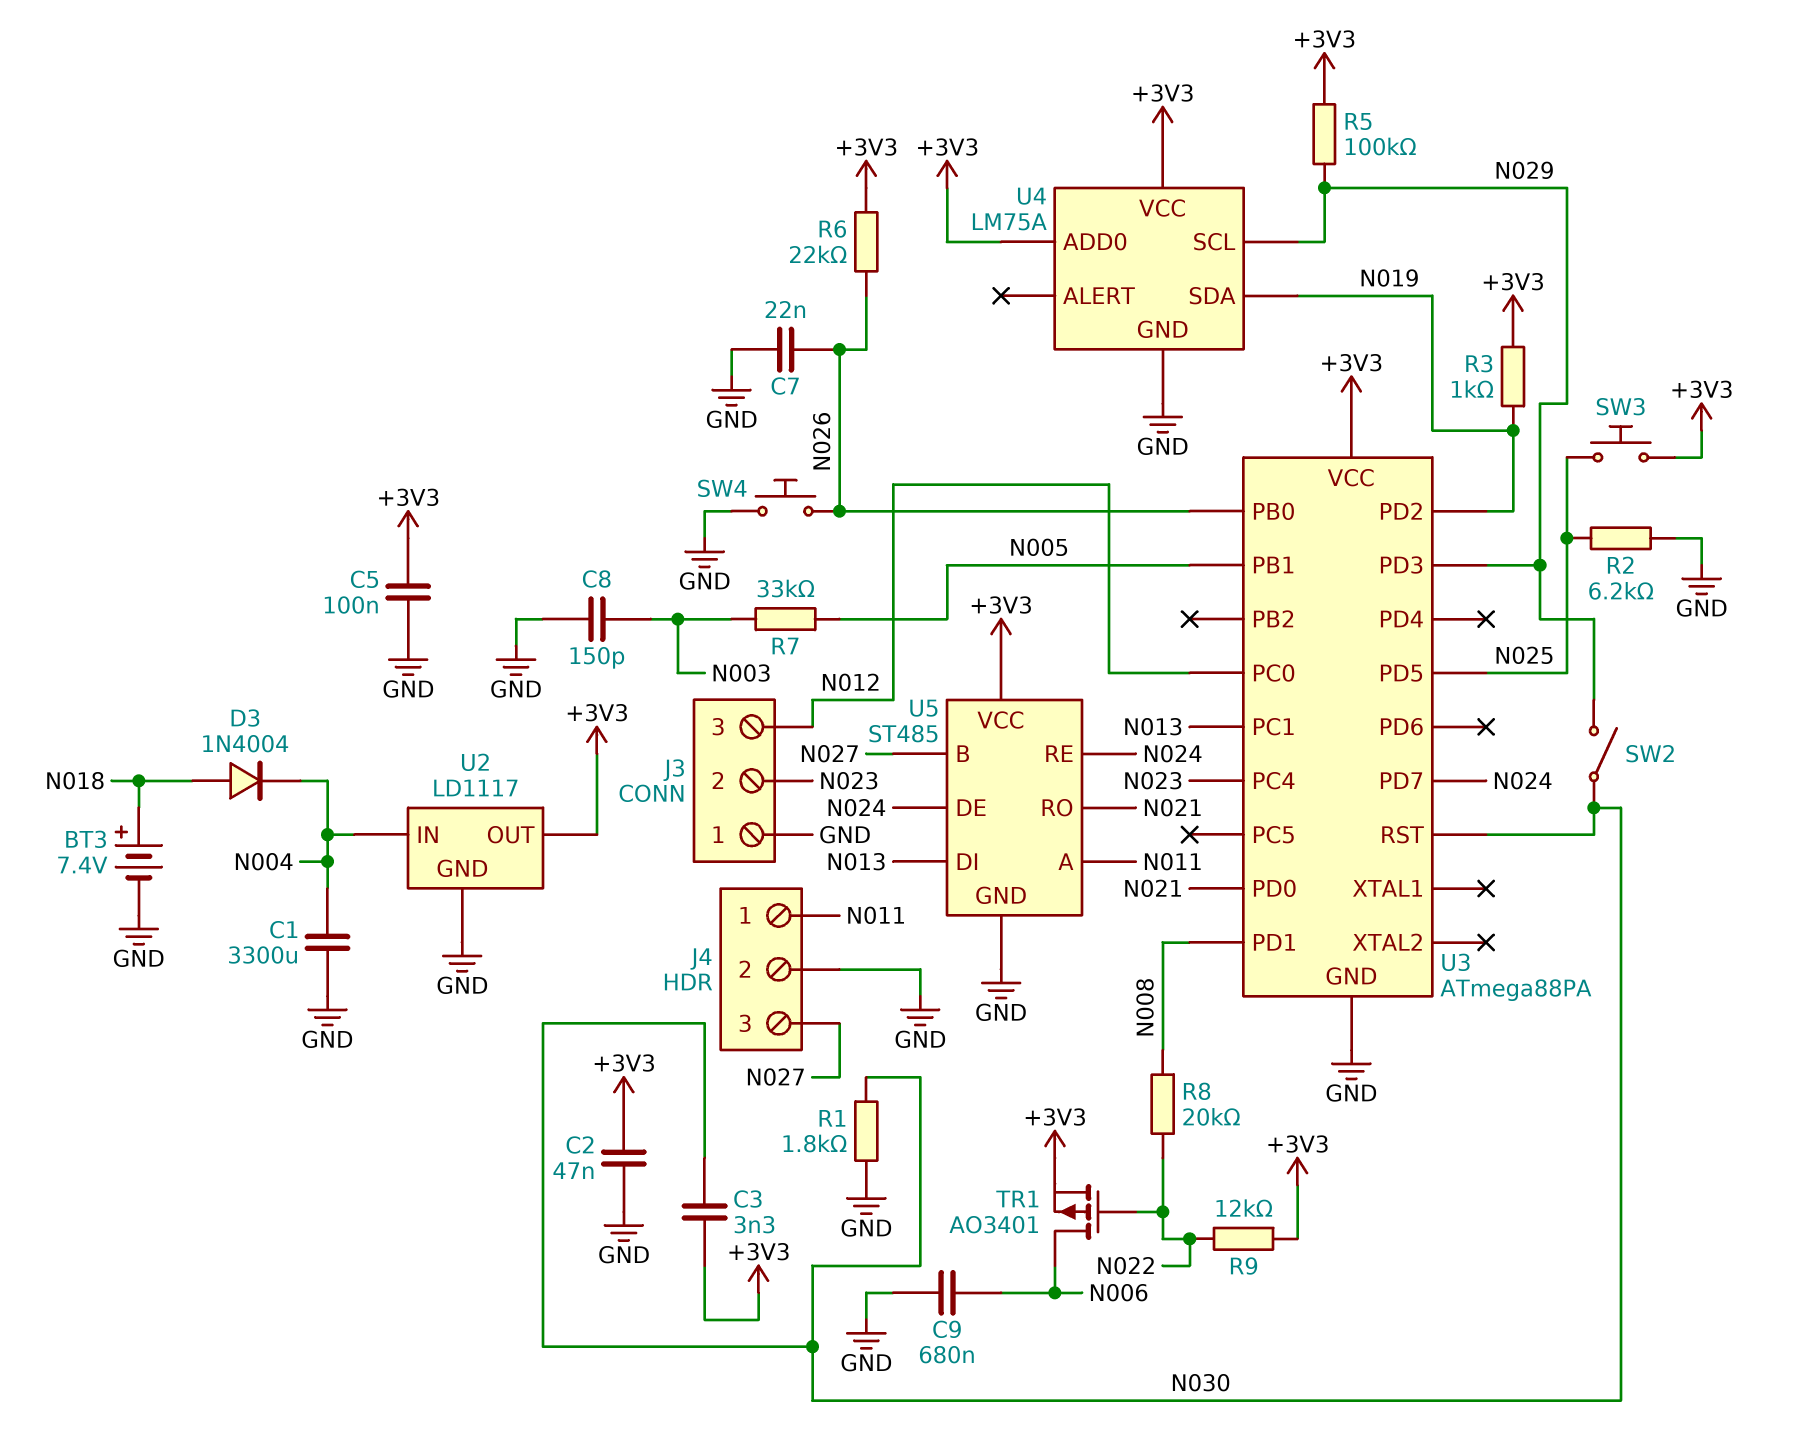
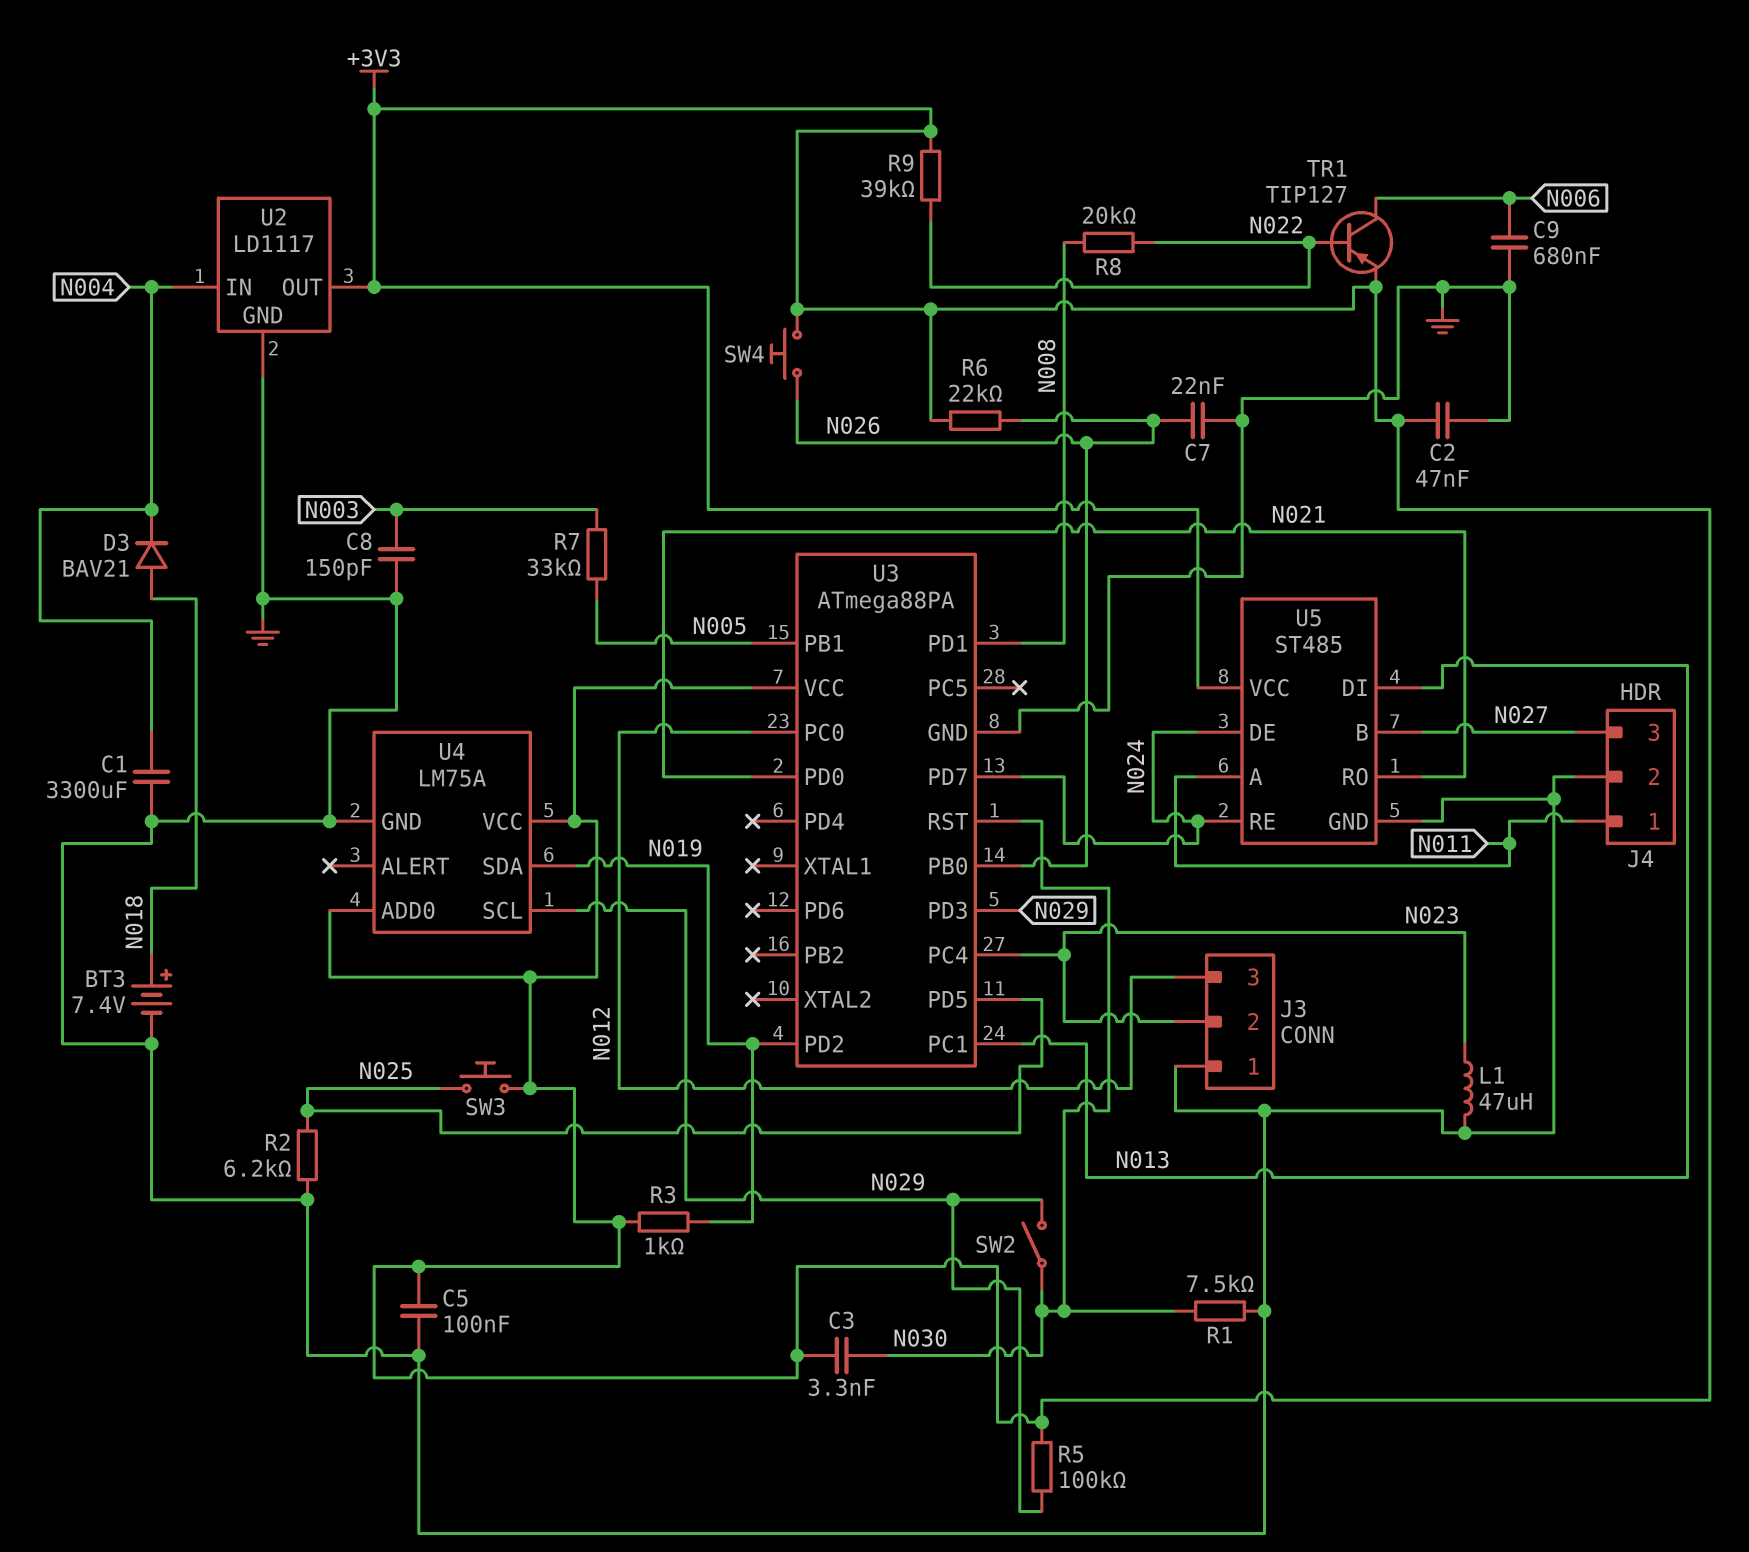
D3: diode 1N4004 (A N018, K N004) -> diode BAV21 (A N018, K N004)
L1: none -> 47uH (GND, N023)
R1: 1.8k (GND, N030) -> 7.5k (GND, N030)
R9: 12k (+3V3, N022) -> 39k (+3V3, N022)
SW4: button (GND, N026) -> button (+3V3, N026)
TR1: PMOS AO3401 (G N022, D N006, S +3V3) -> PNP TIP127 (B N022, C N006, E +3V3)

